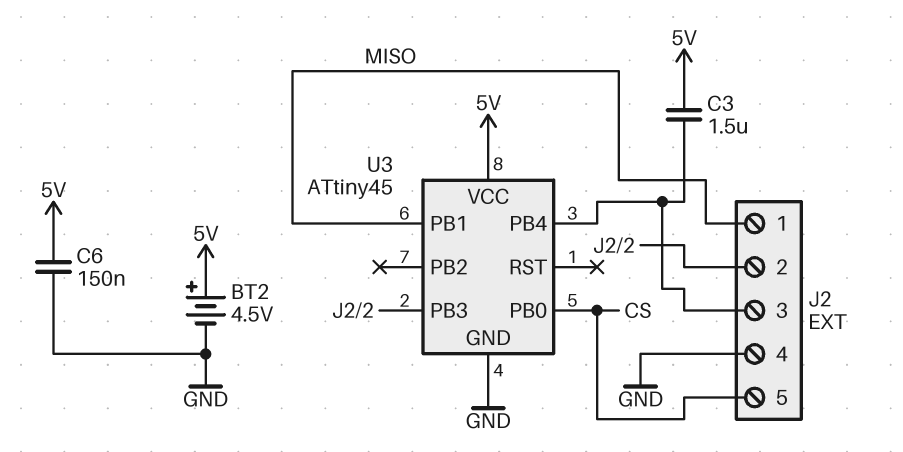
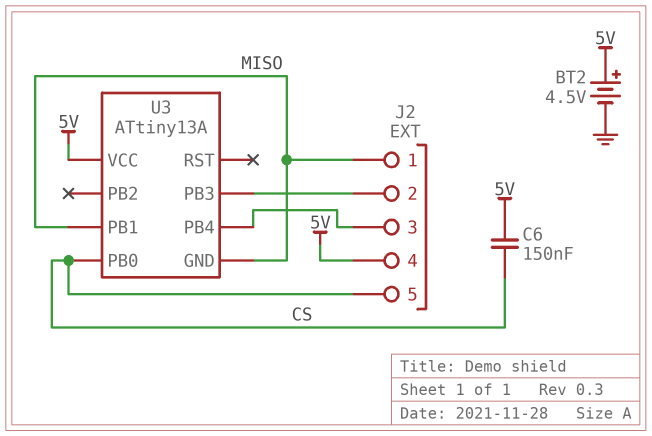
C3: 1.5uF (5V, J2/3) -> none
C6: 150nF (5V, GND) -> 150nF (5V, CS)
J2 pin 4: GND -> 5V
U3: ATtiny45 -> ATtiny13A
U3 pin GND: GND -> MISO

